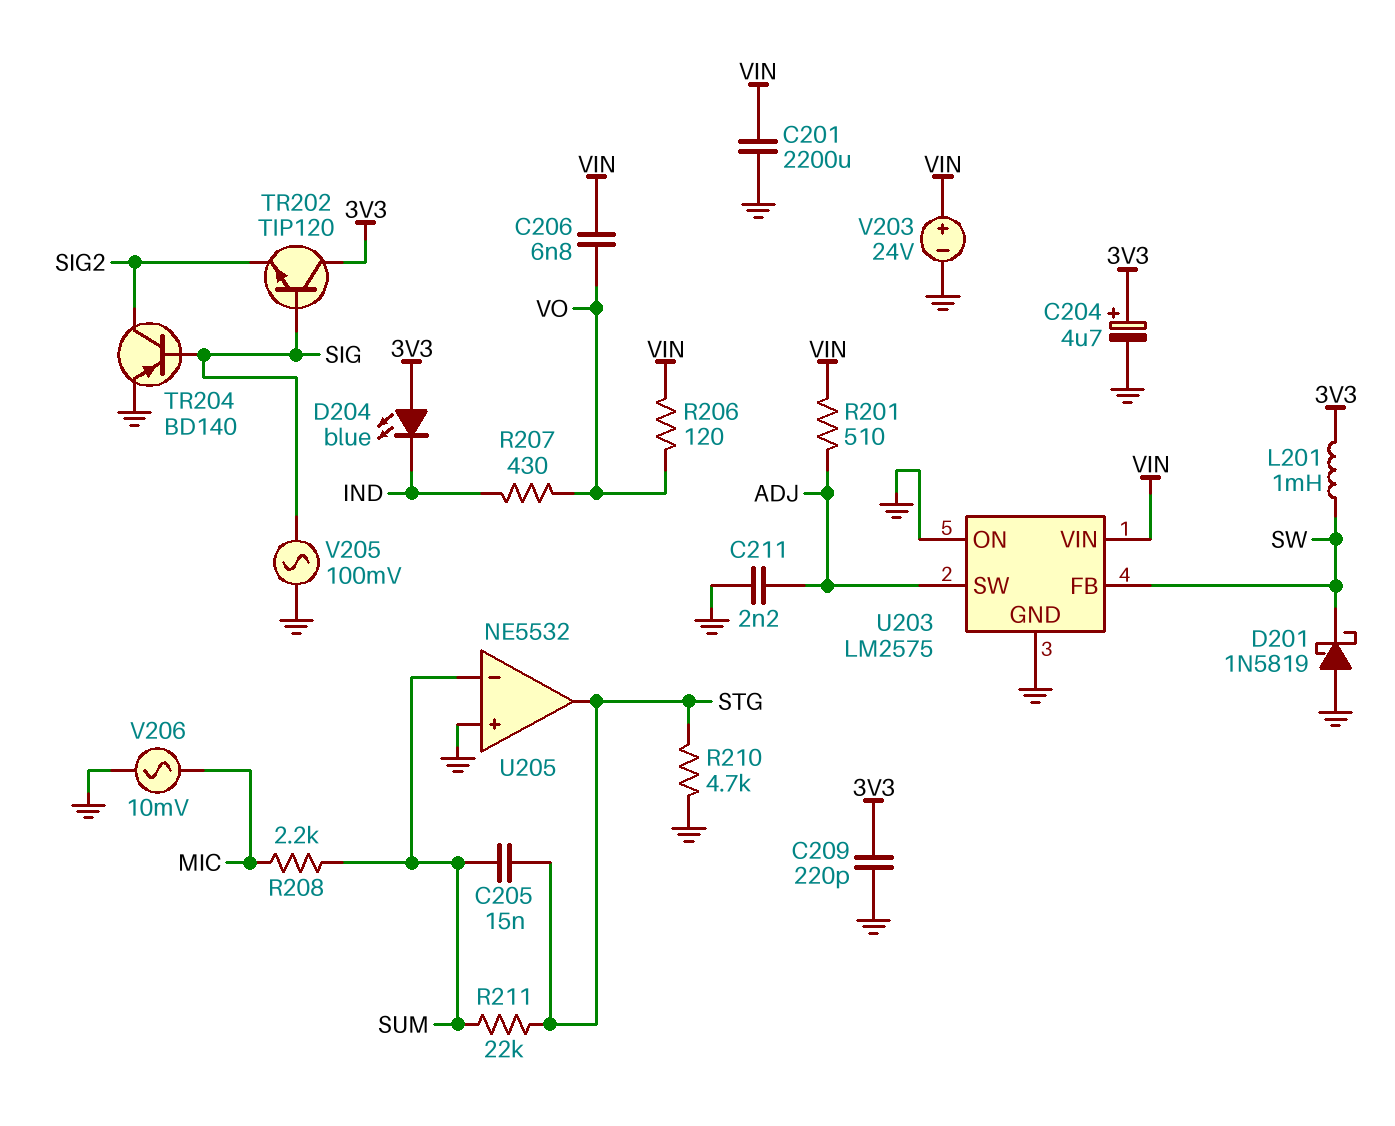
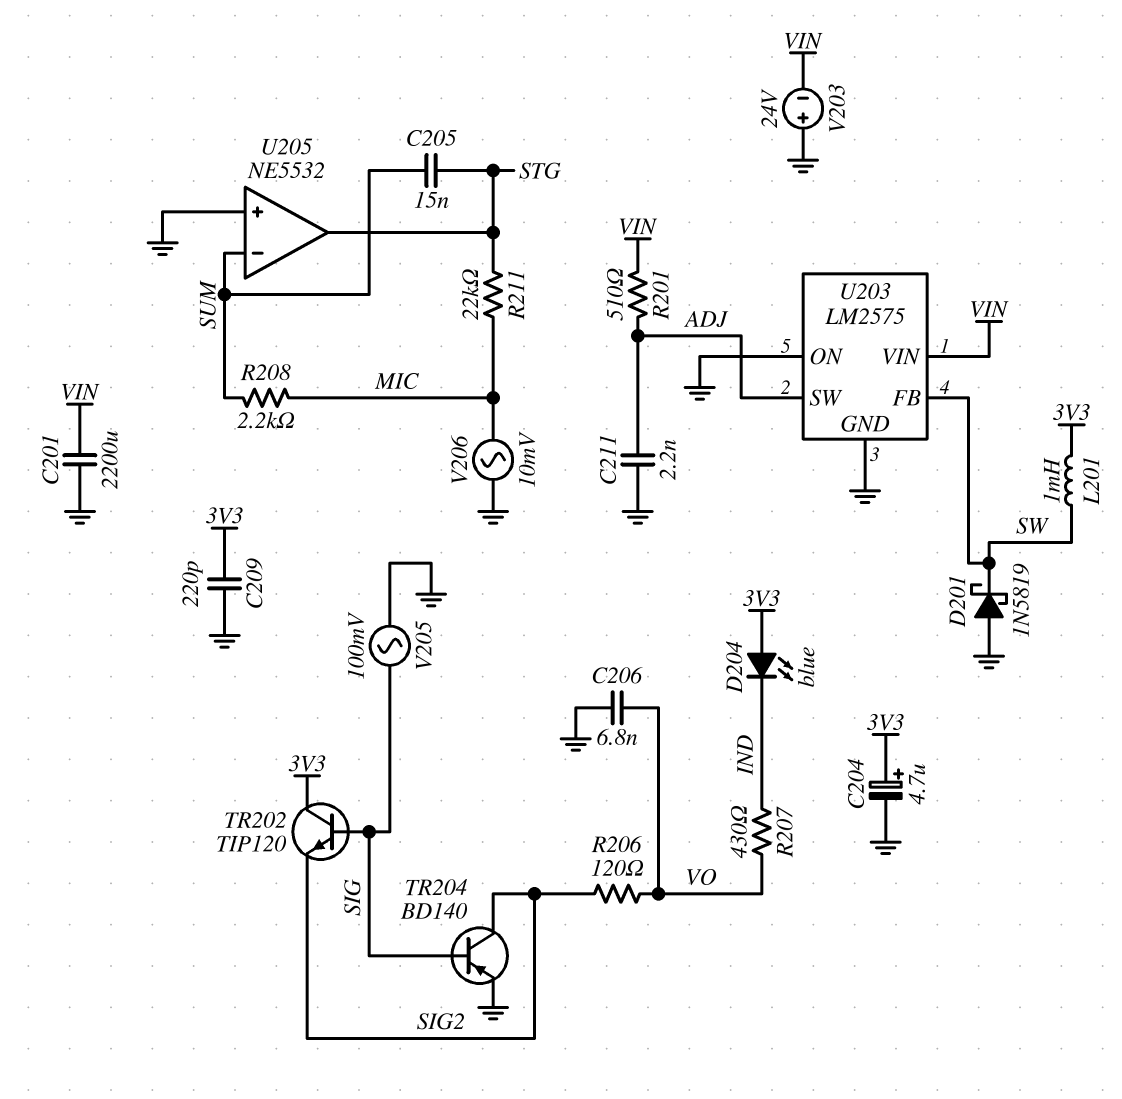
C206: 6.8nF (VIN, VO) -> 6.8nF (GND, VO)
R206: 120 (VIN, VO) -> 120 (SIG2, VO)
R210: 4.7k (GND, STG) -> none
R211: 22k (STG, SUM) -> 22k (MIC, STG)
V203: 24V (plus VIN, minus GND) -> 24V (plus GND, minus VIN)

